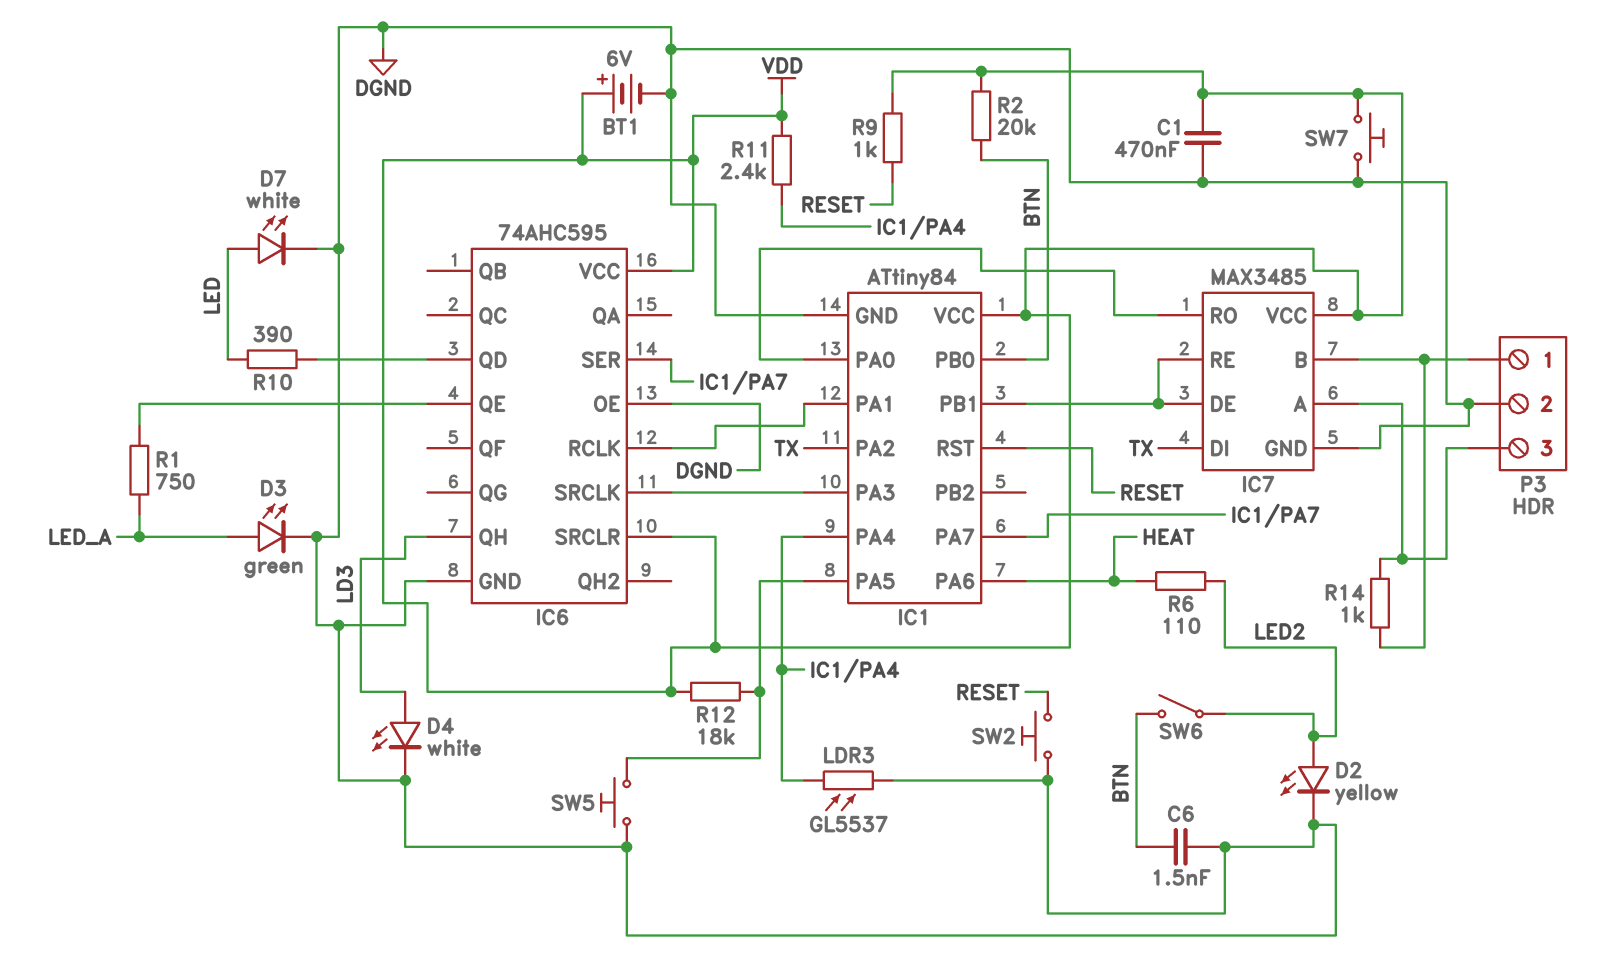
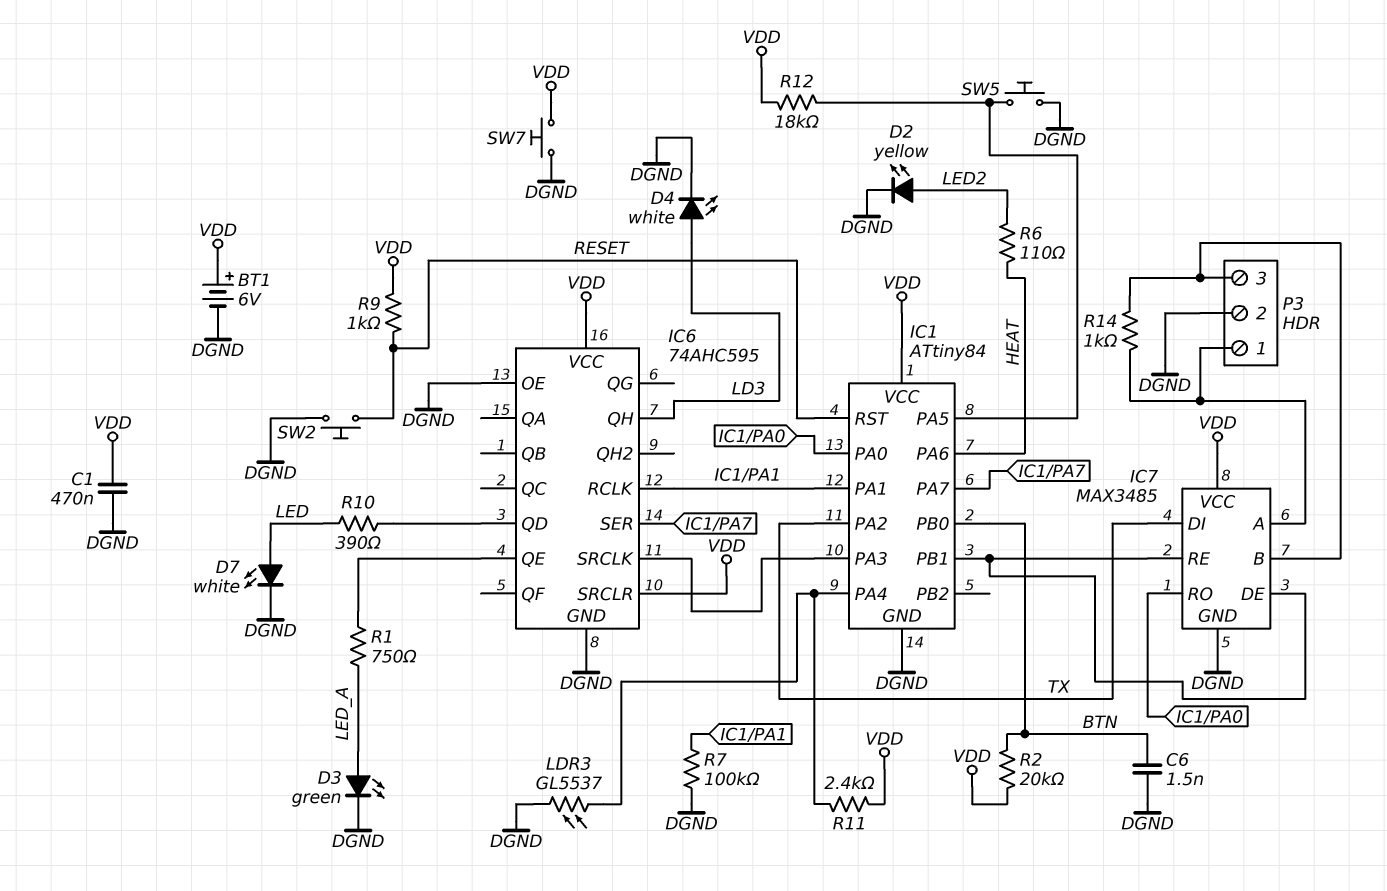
P3 pin 1: IC7/B -> IC7/A
P3 pin 3: IC7/A -> IC7/B
R7: none -> 100k (DGND, IC1/PA1)
SW6: switch (BTN, LED2) -> none

